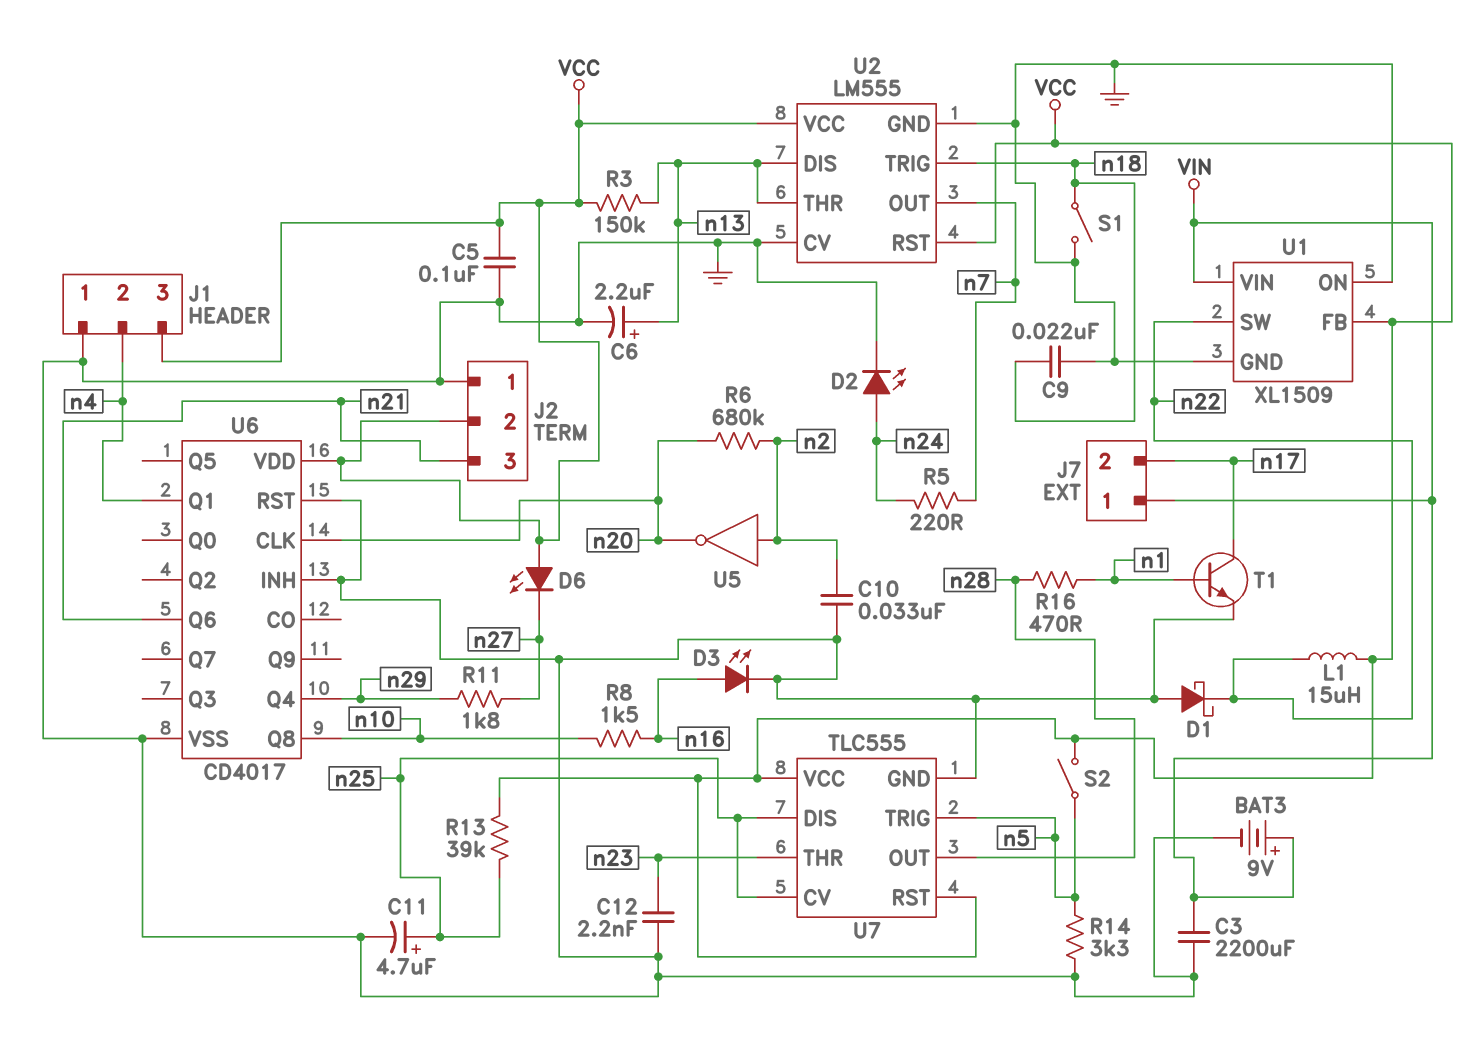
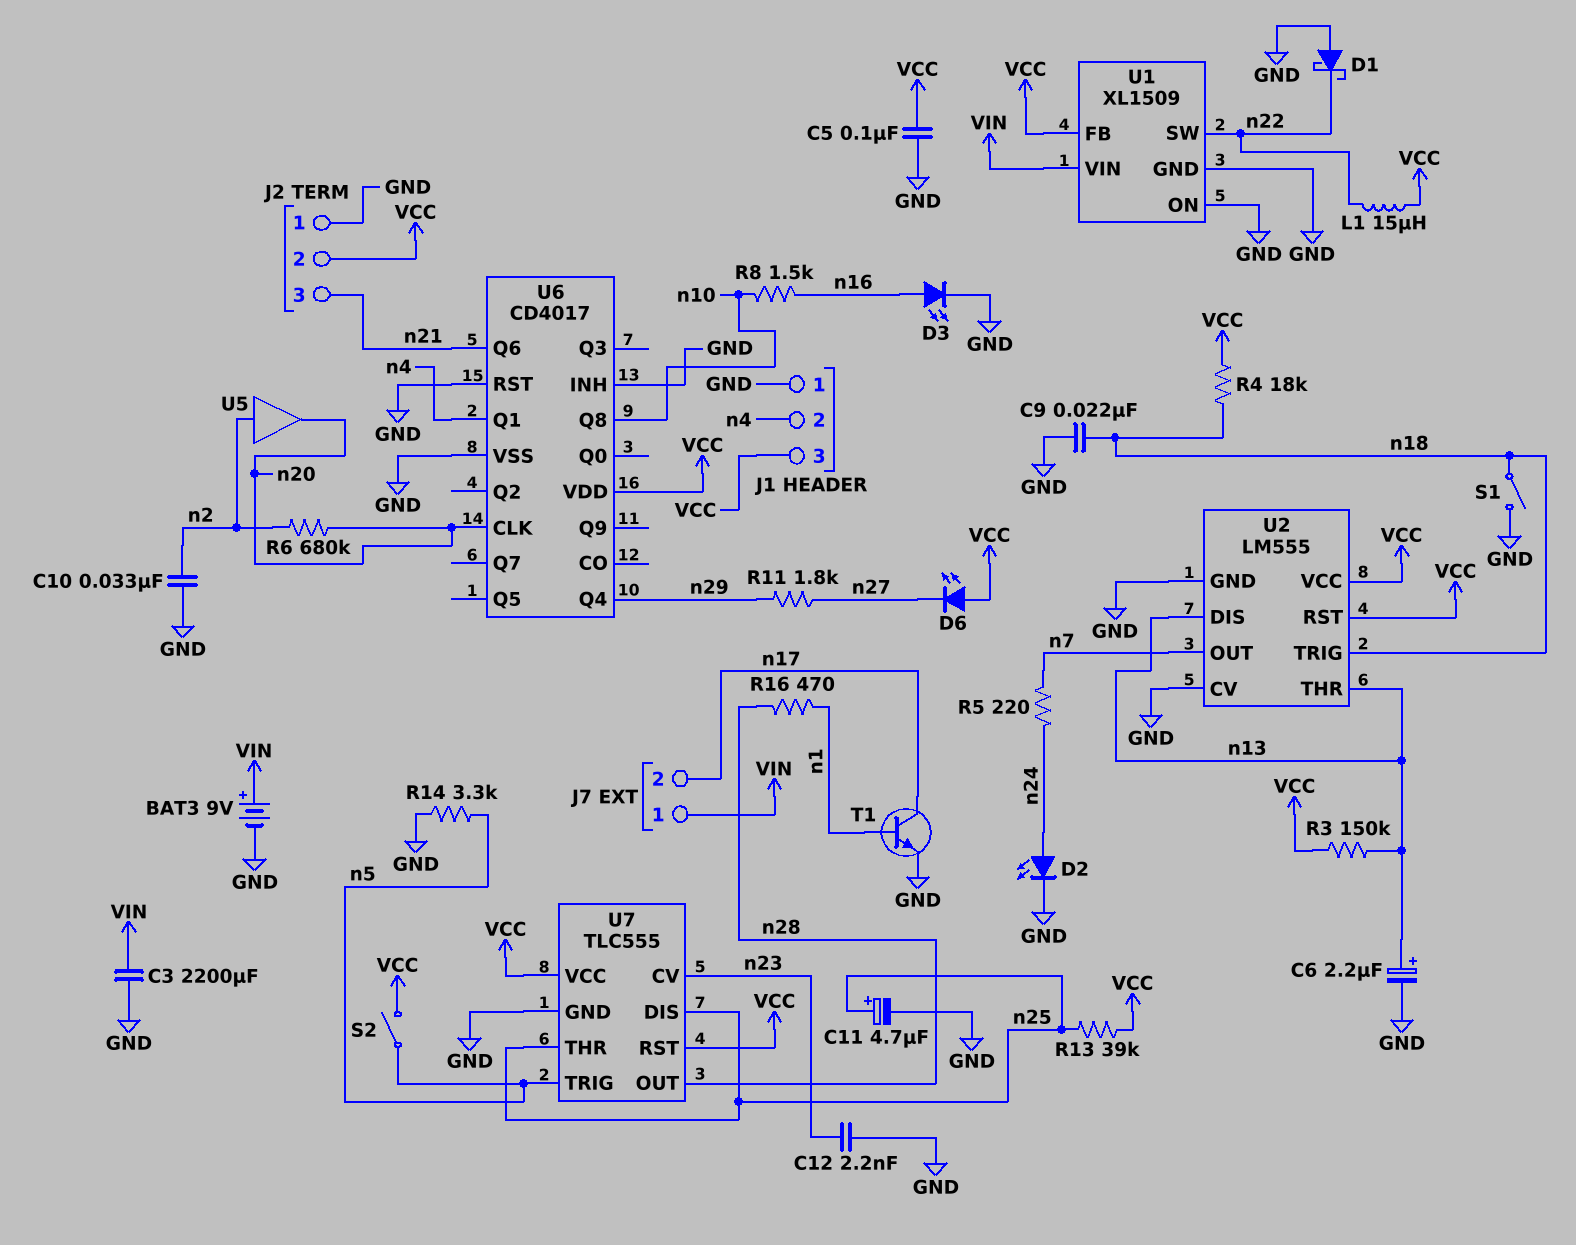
R4: none -> 18k (VCC, n18)
U5: NOT (in n2, out n20) -> buffer (in n2, out n20)
U7 pin CV: n25 -> n23
U7 pin THR: n23 -> n25

